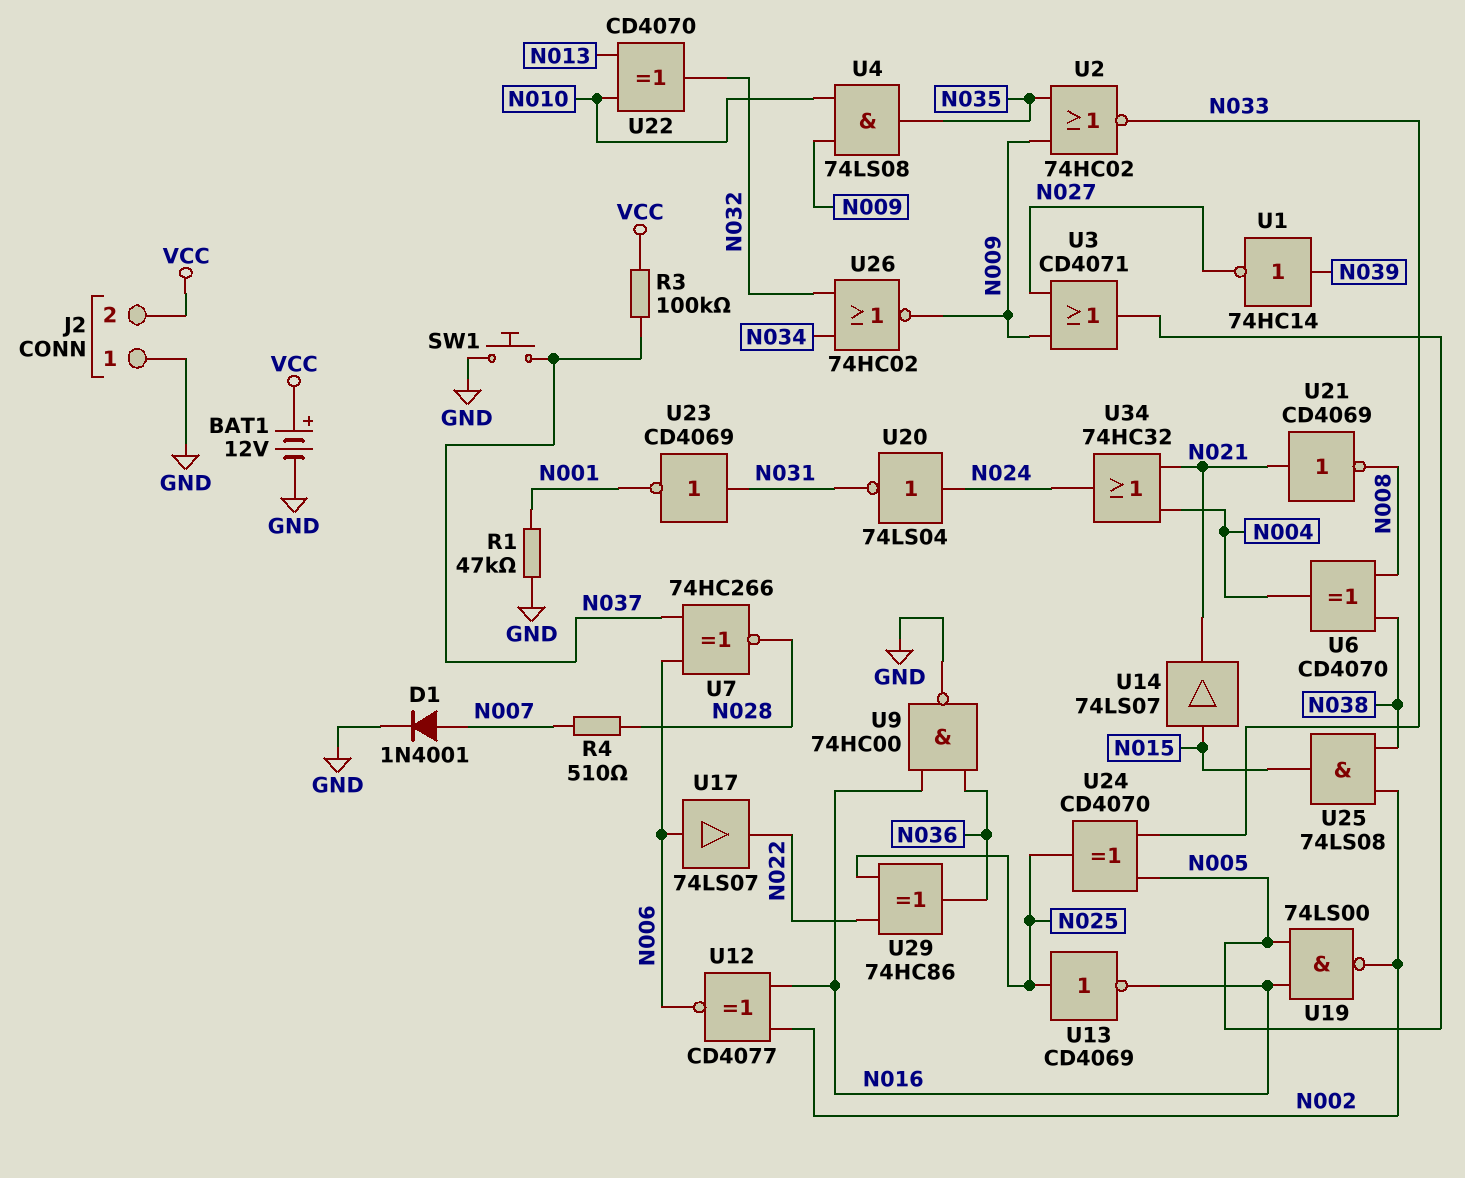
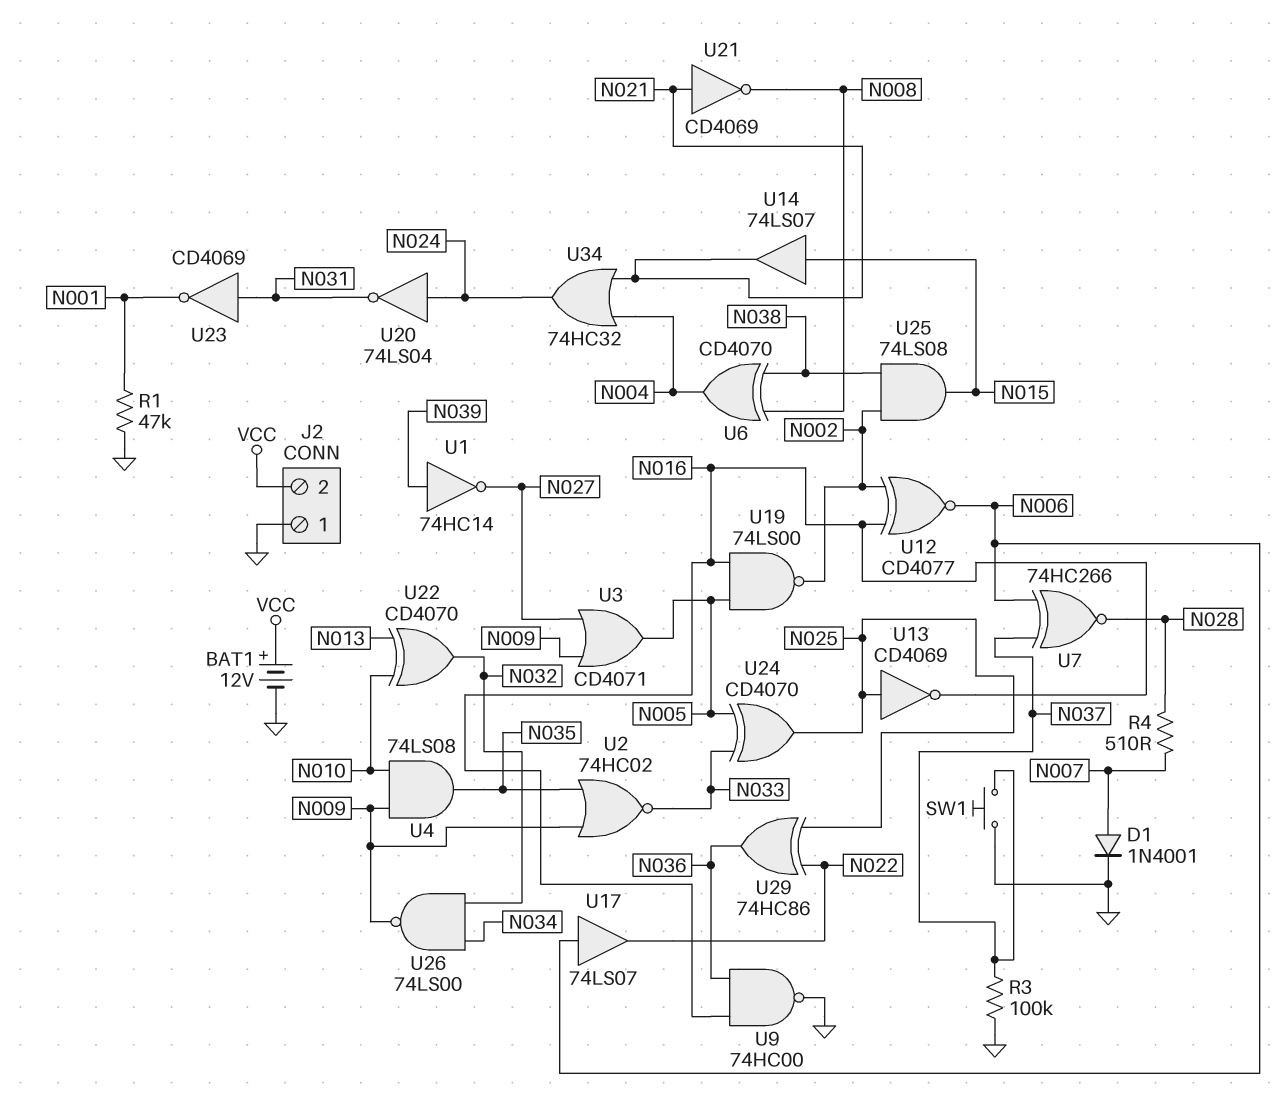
R3: 100k (N037, VCC) -> 100k (GND, N037)
U26: NOR 74HC02 (in N032, in N034, out N009) -> NAND 74LS00 (in N032, in N034, out N009)

